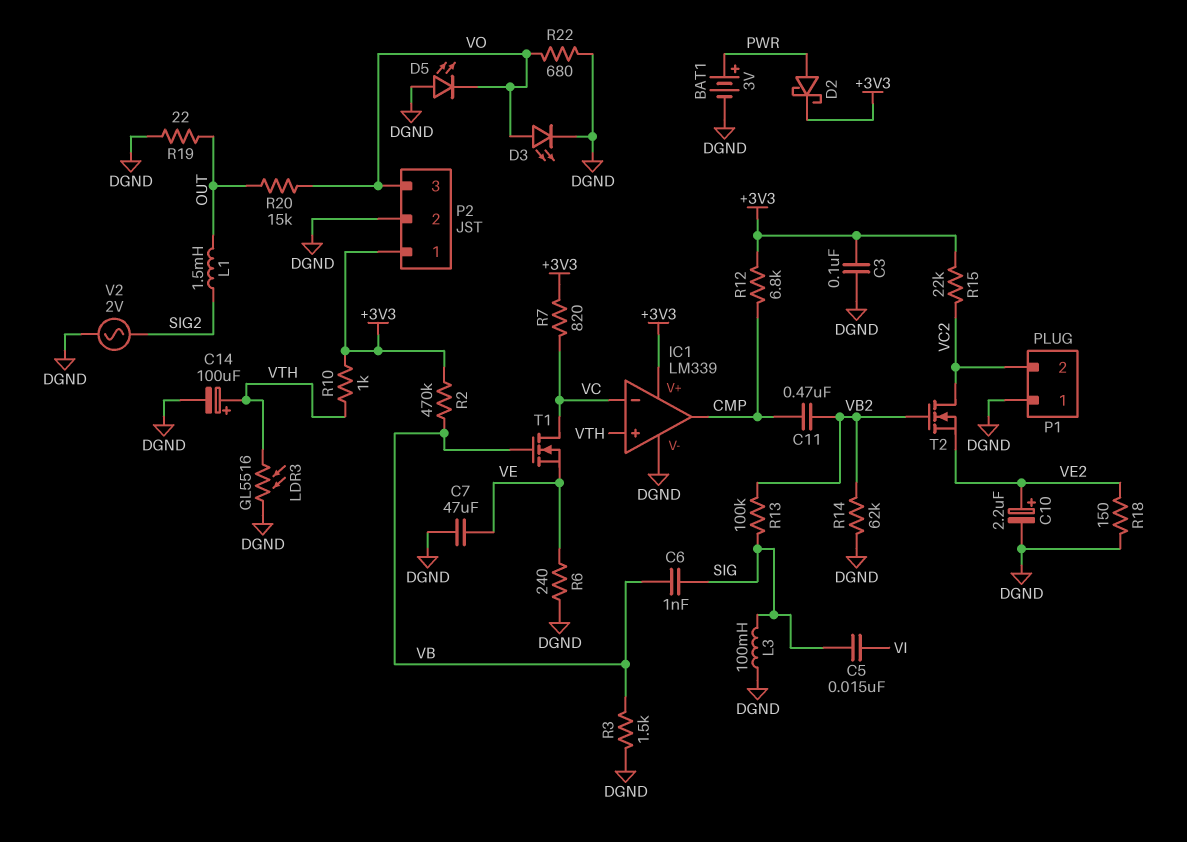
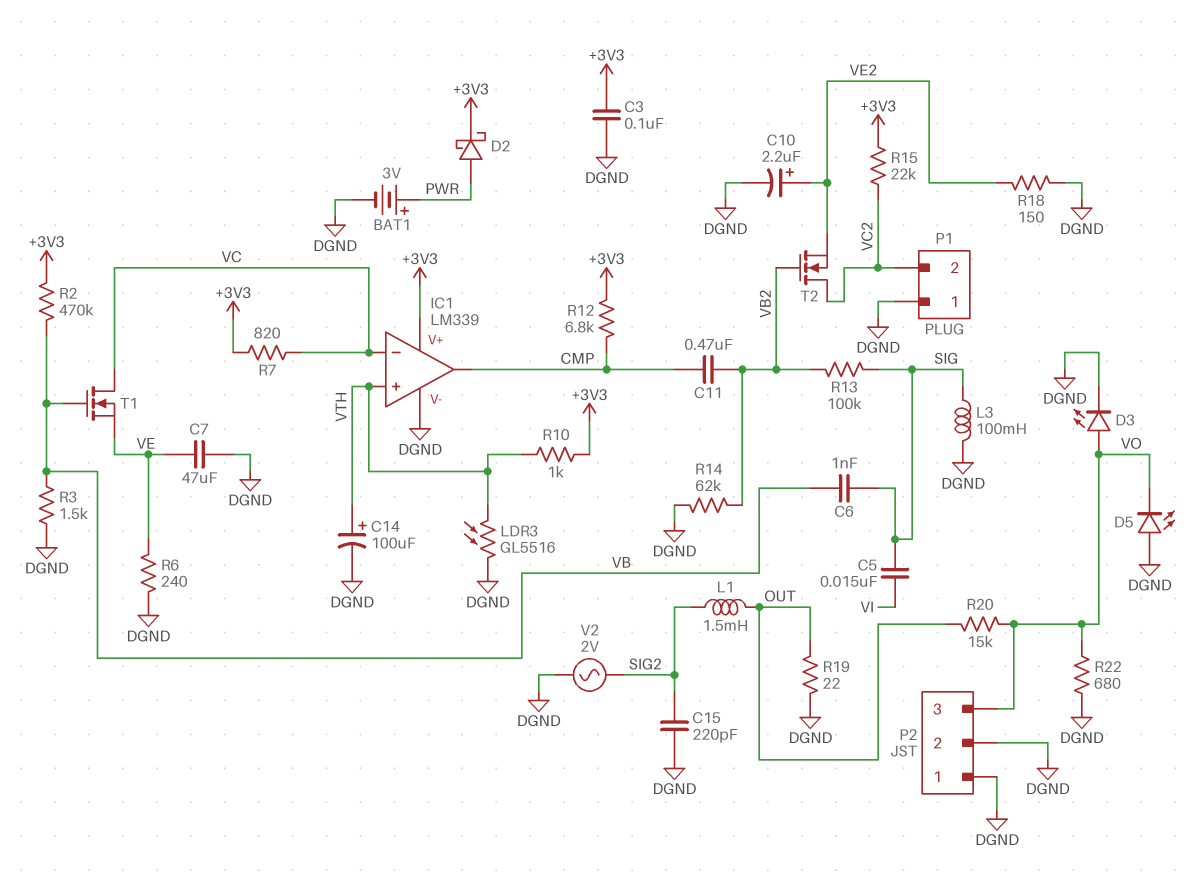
C15: none -> 220pF (DGND, SIG2)
P2 pin 1: +3V3 -> DGND

